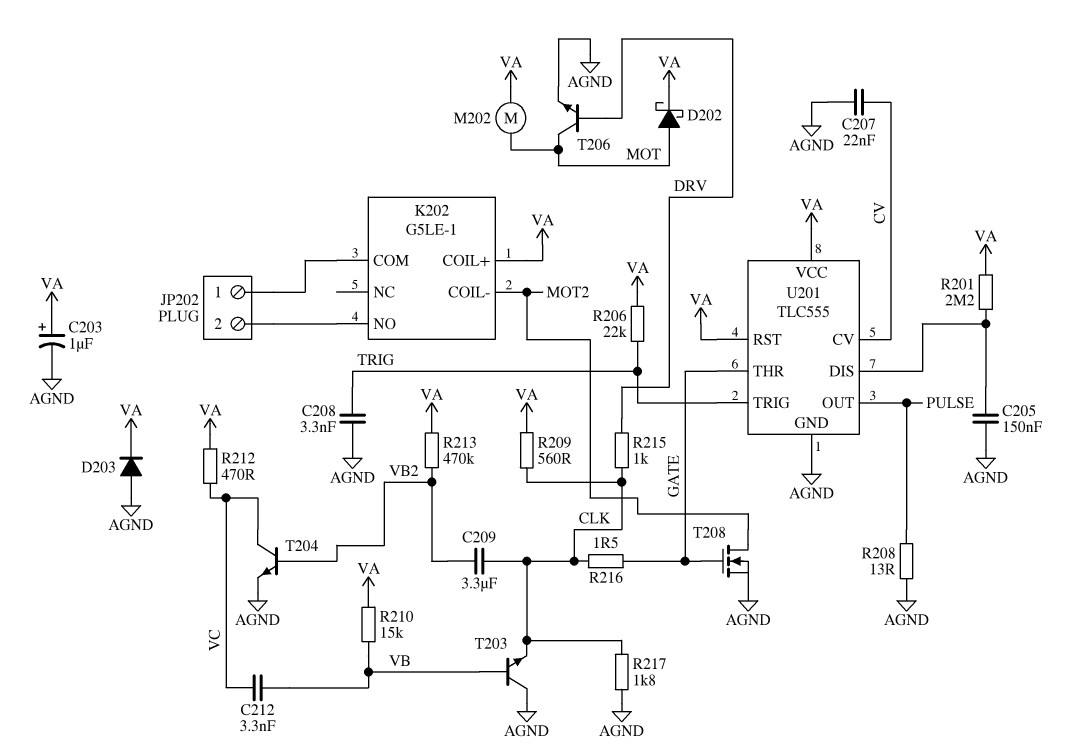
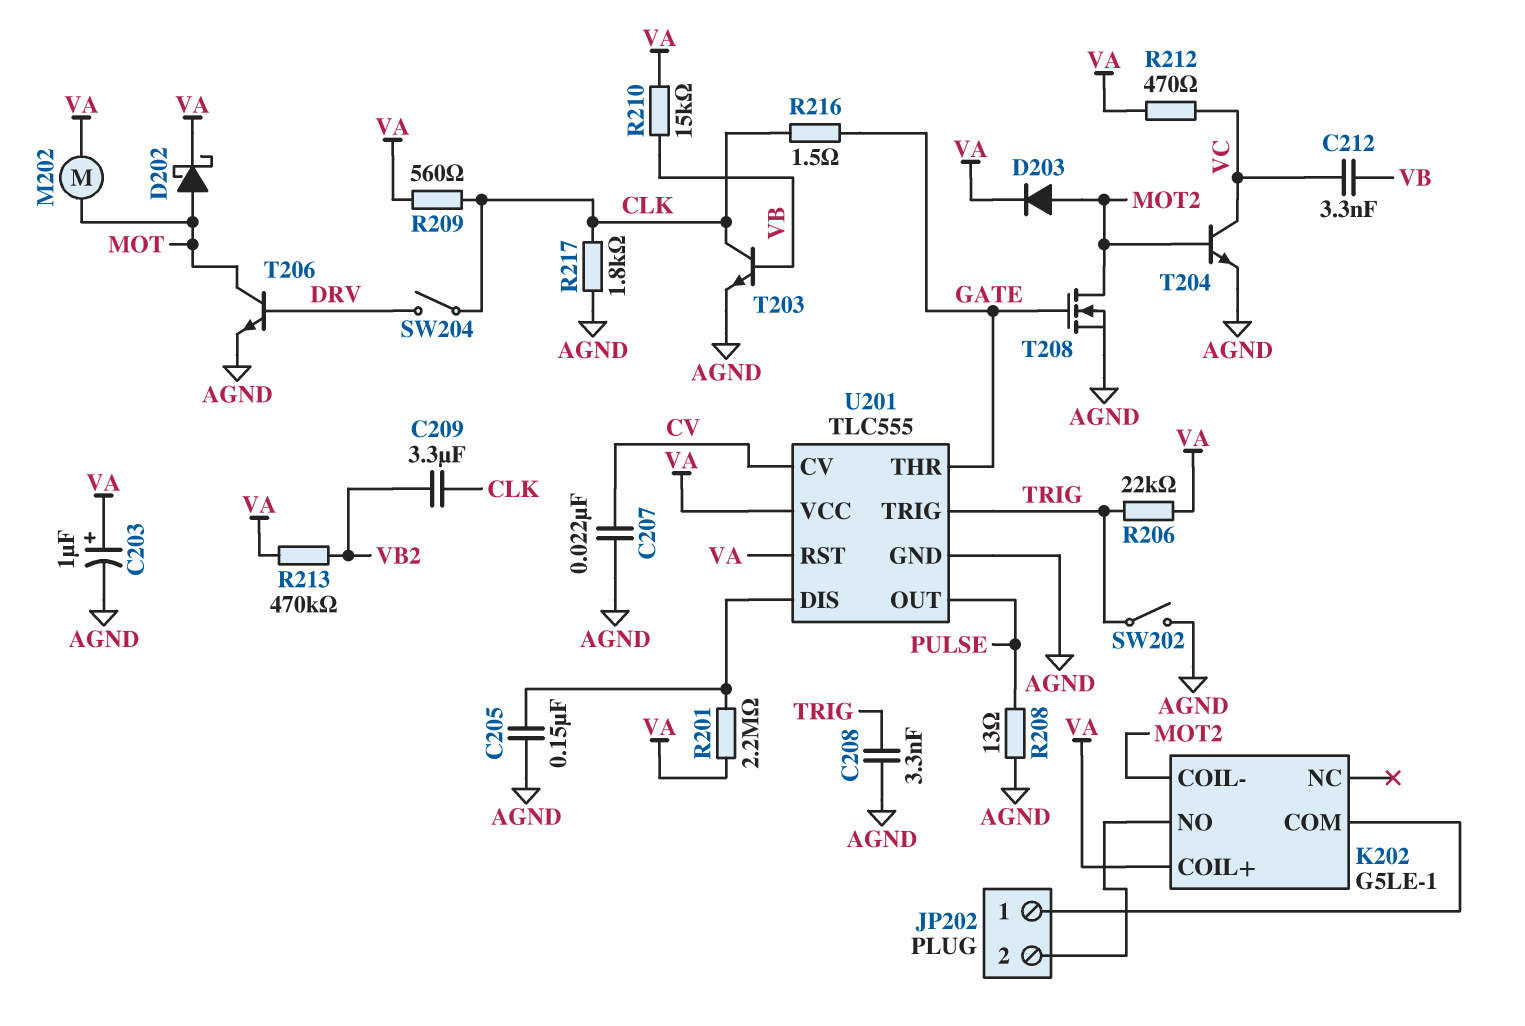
D203: diode (A AGND, K VA) -> diode (A MOT2, K VA)
R215: 1k (CLK, DRV) -> none
SW202: none -> switch (AGND, TRIG)
SW204: none -> switch (CLK, DRV)
T203: NPN (B VB, C AGND, E CLK) -> NPN (B VB, C CLK, E AGND)
T204: NPN (B VB2, C VC, E AGND) -> NPN (B MOT2, C VC, E AGND)

